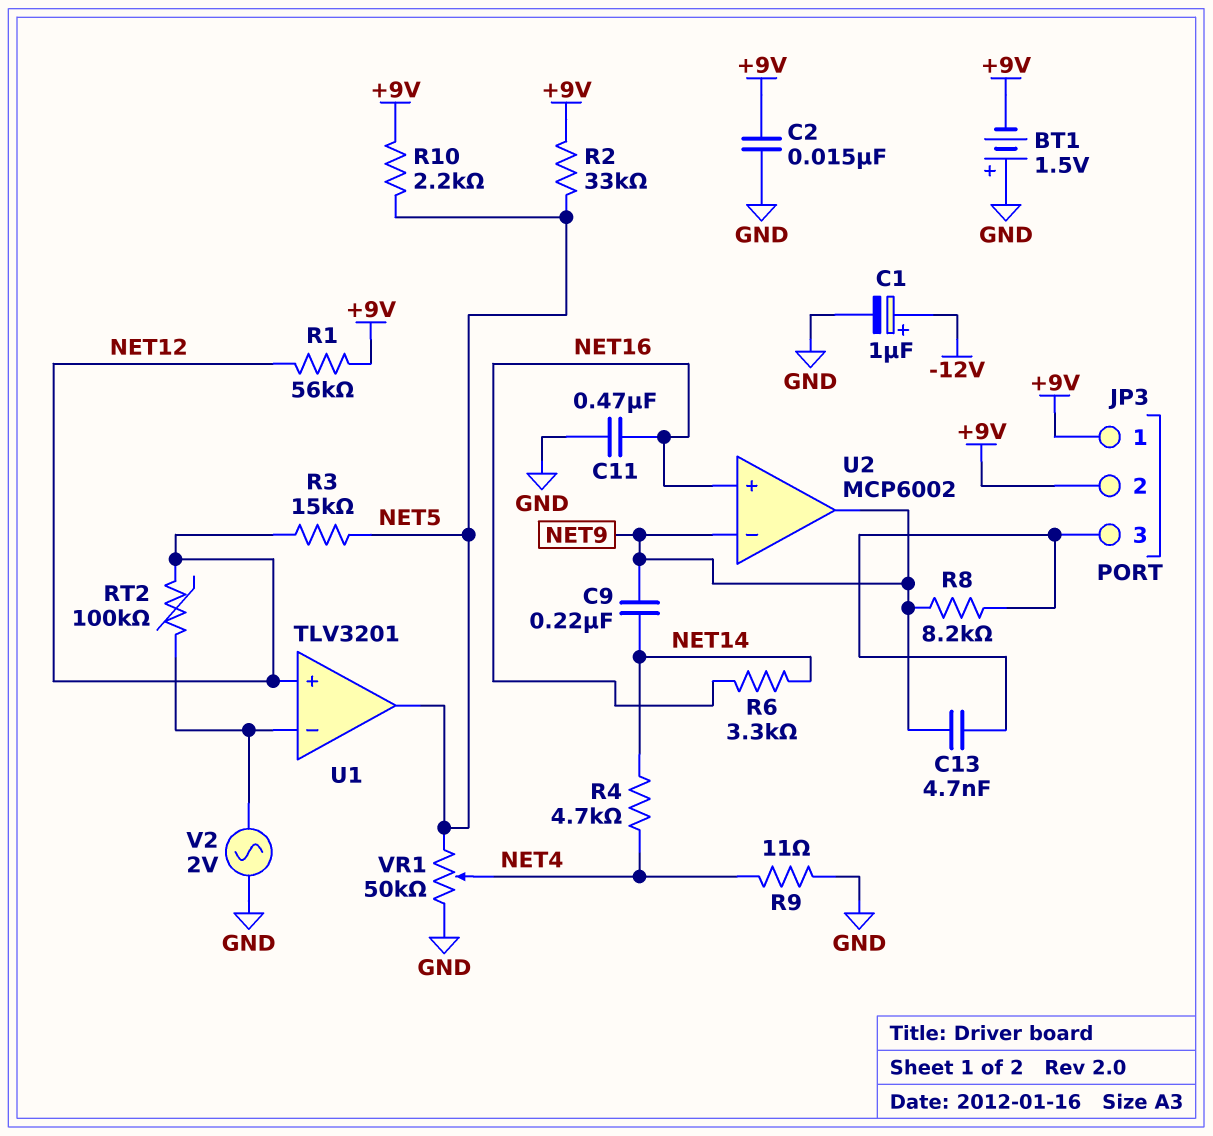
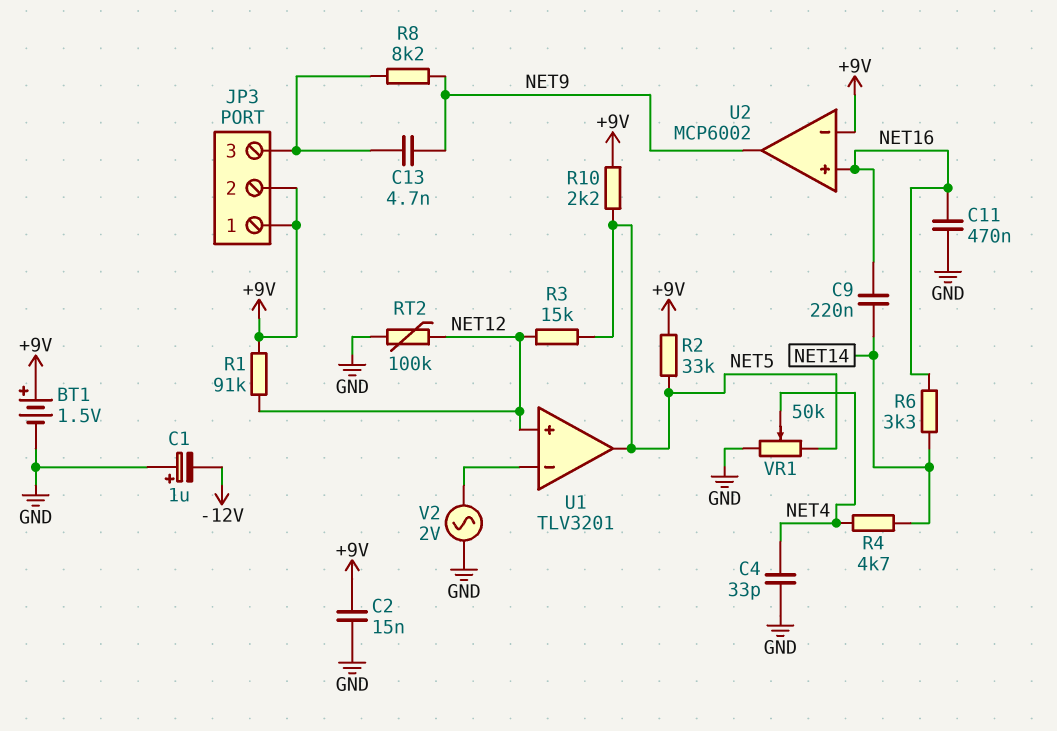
BT1: 1.5V (plus GND, minus +9V) -> 1.5V (plus +9V, minus GND)
C1: 1uF (plus -12V, minus GND) -> 1uF (plus GND, minus -12V)
C4: none -> 33pF (GND, NET4)
C9: 220nF (NET9, NET14) -> 220nF (NET14, NET16)
R1: 56k (+9V, NET12) -> 91k (+9V, NET12)
R9: 11 (GND, NET4) -> none
RT2: 100k (NET12, U1/in-) -> 100k (GND, NET12)
U2 pin in-: NET9 -> +9V

